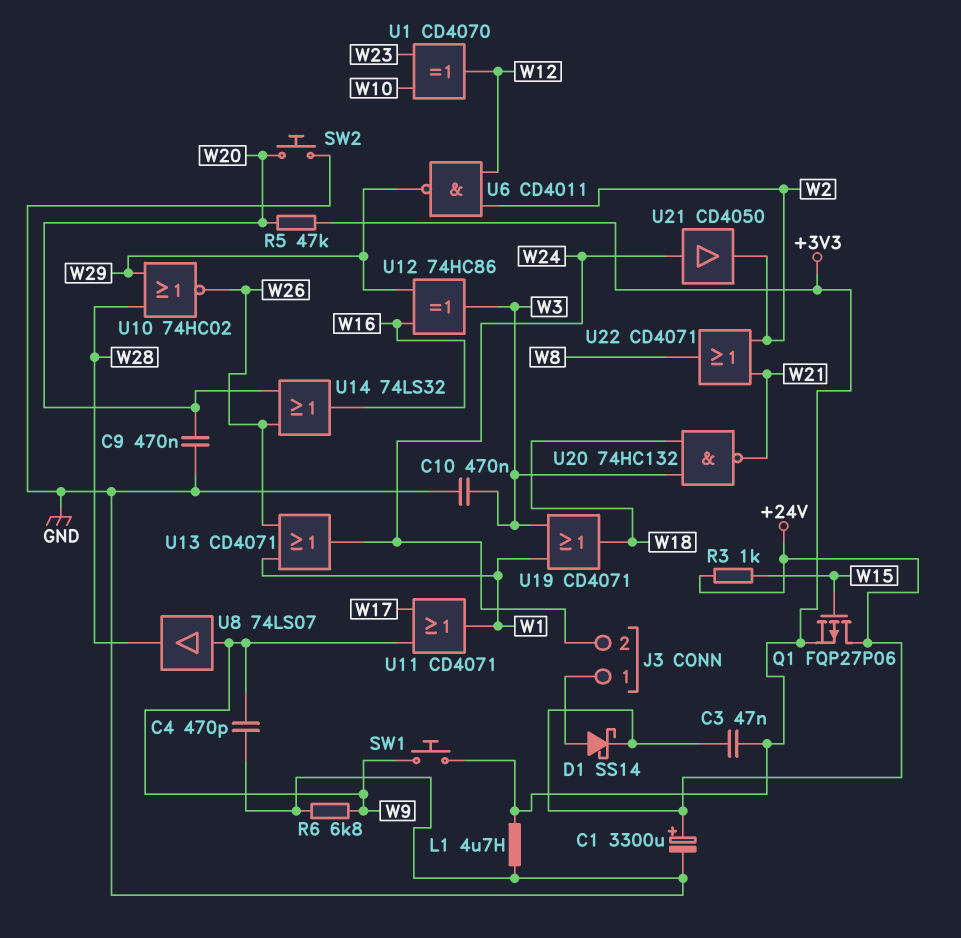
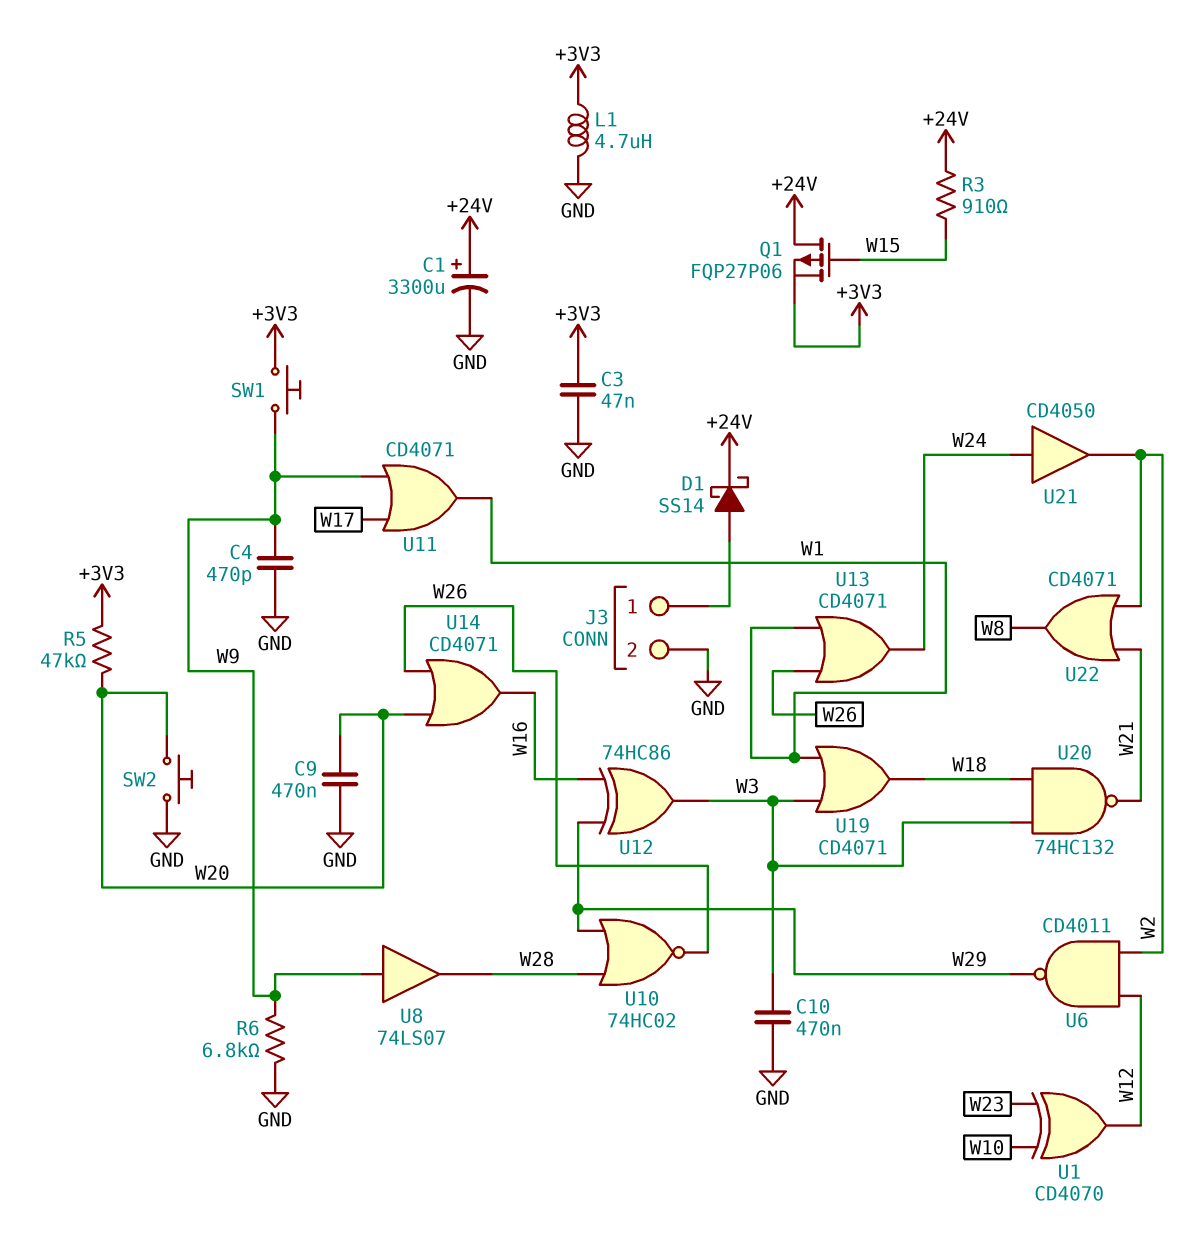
C3: 47nF (+3V3, +24V) -> 47nF (+3V3, GND)
J3 pin 2: W24 -> GND
R3: 1k (+24V, W15) -> 910 (+24V, W15)
U14: OR 74LS32 (in W20, in W26, out W16) -> OR CD4071 (in W20, in W26, out W16)

